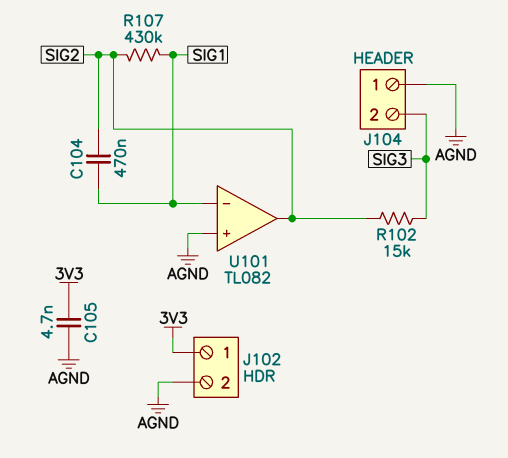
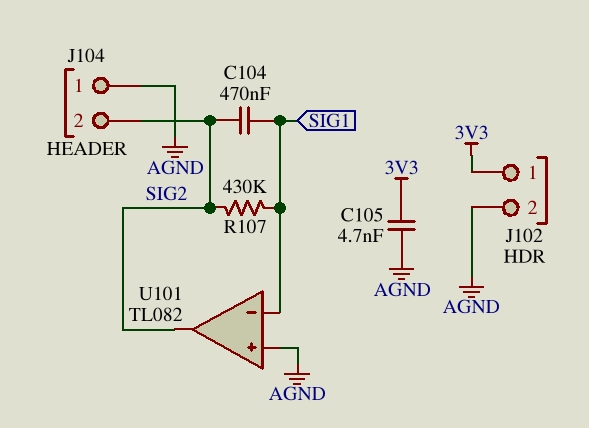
J104 pin 2: SIG3 -> SIG2
R102: 15k (SIG2, SIG3) -> none

